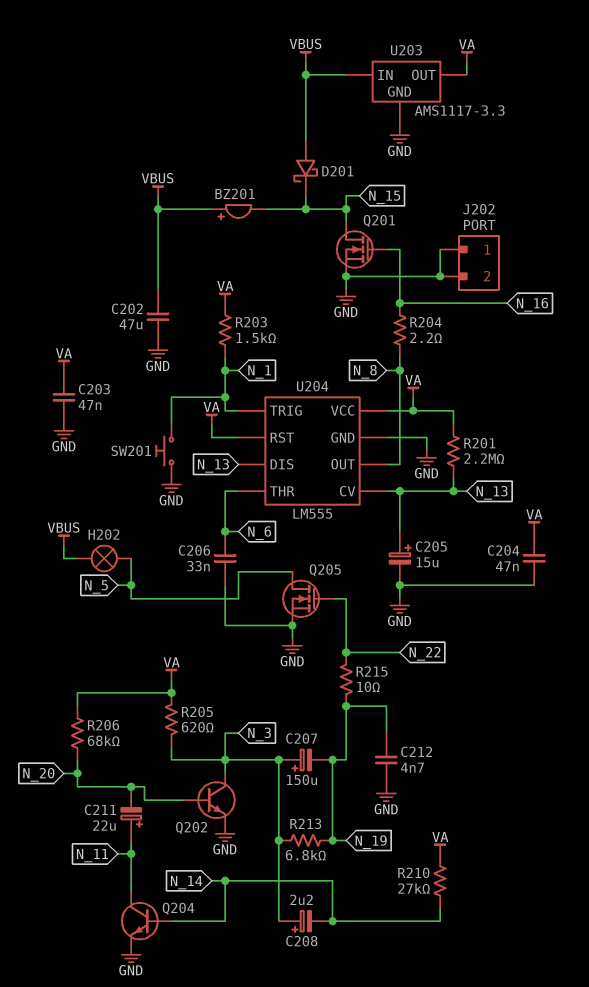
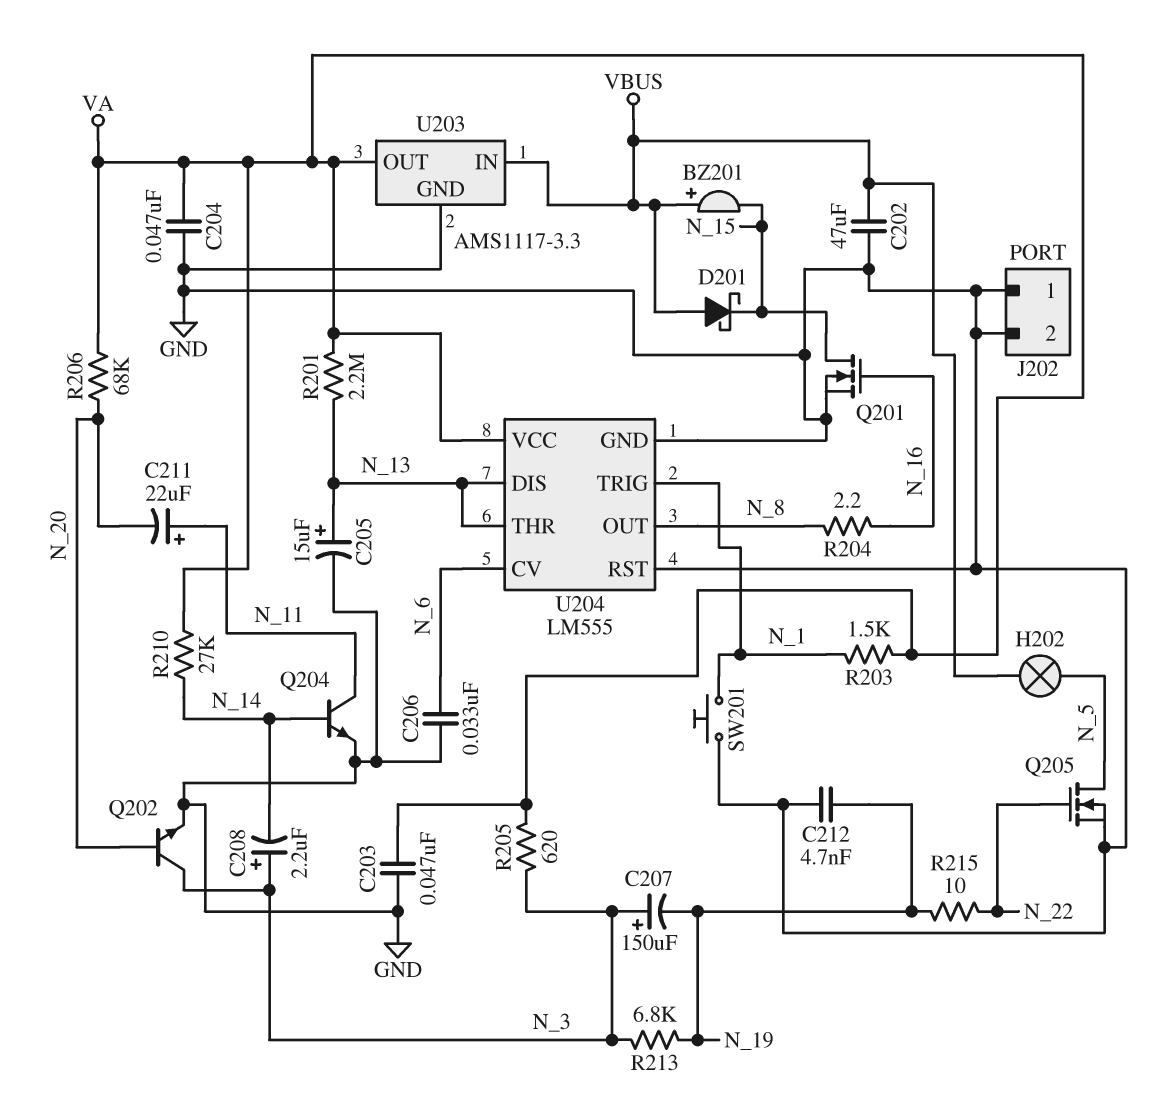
U204 pin CV: N_13 -> N_6
U204 pin RST: VA -> GND
U204 pin THR: N_6 -> N_13

